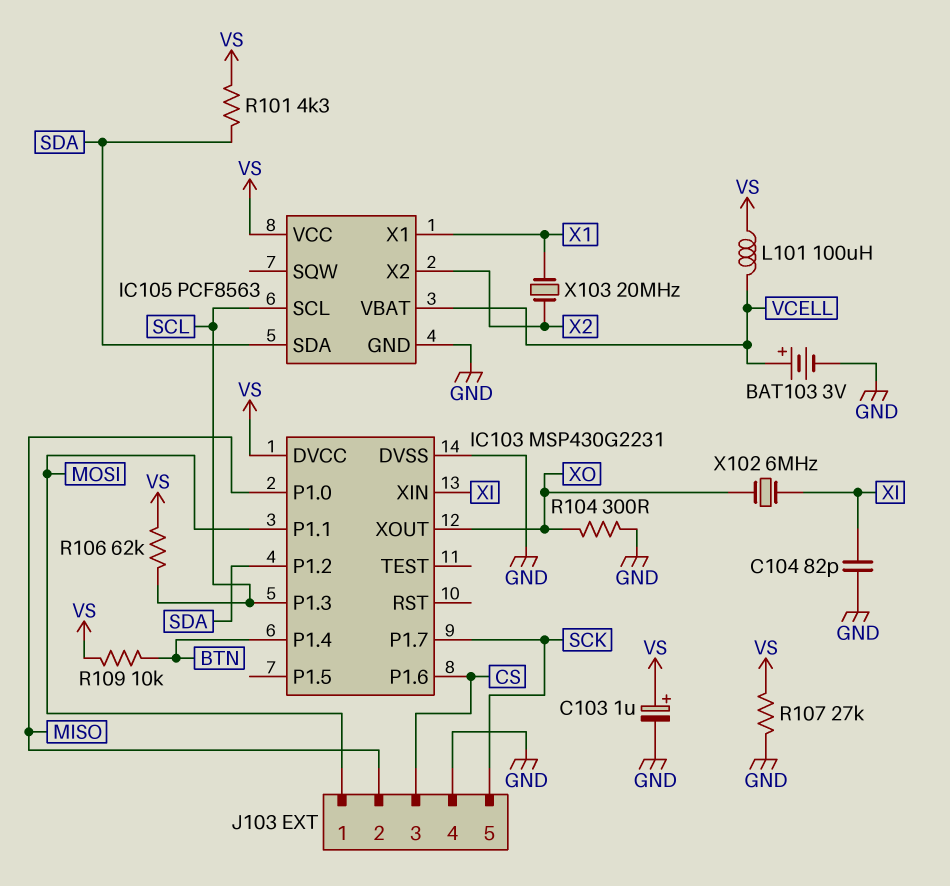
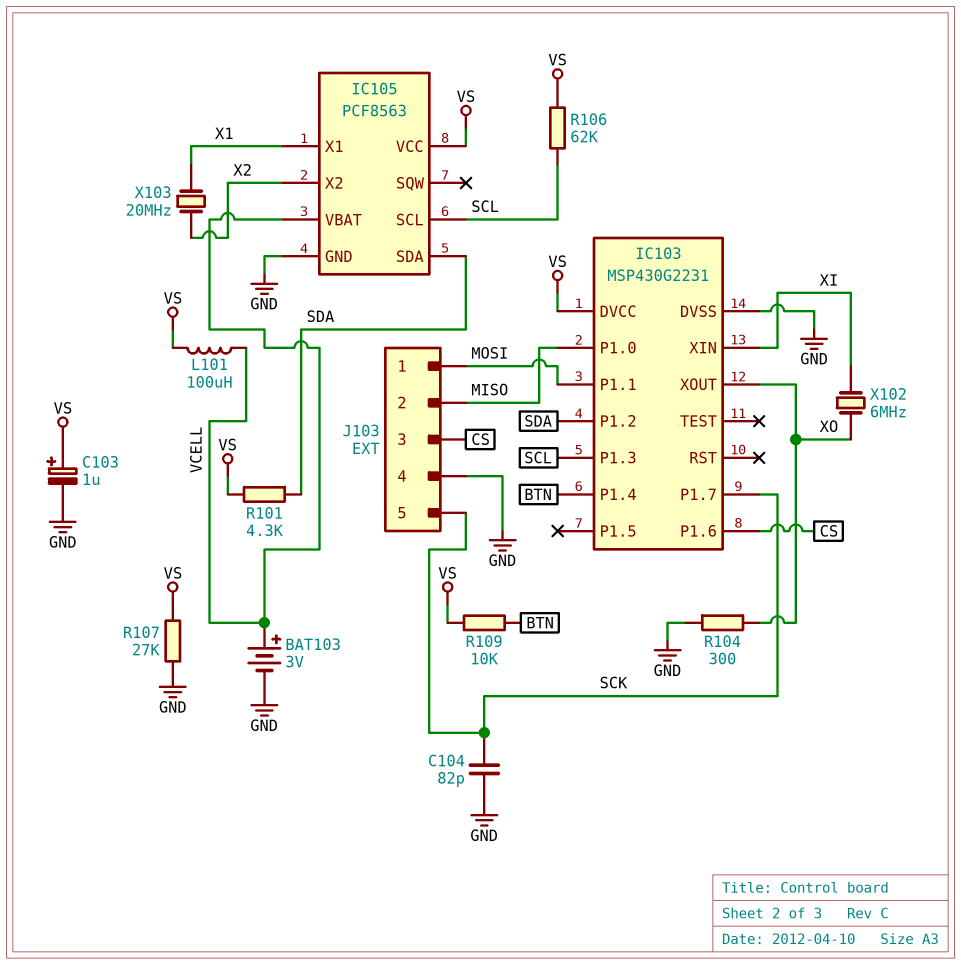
C104: 82pF (GND, XI) -> 82pF (GND, SCK)

